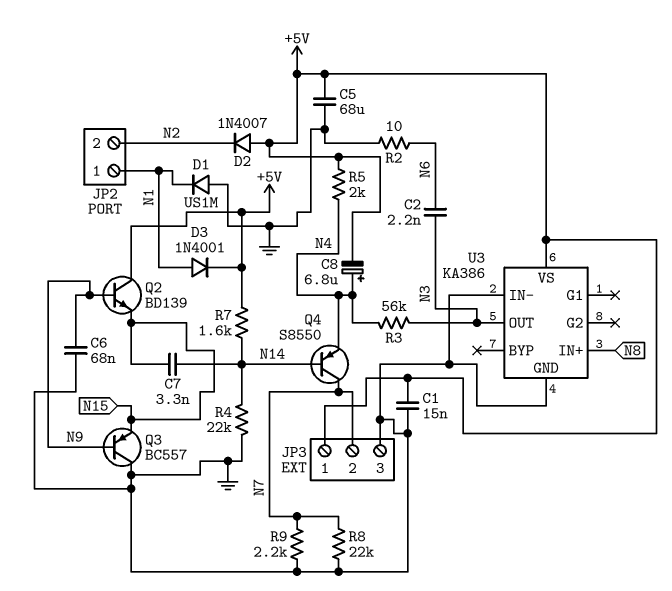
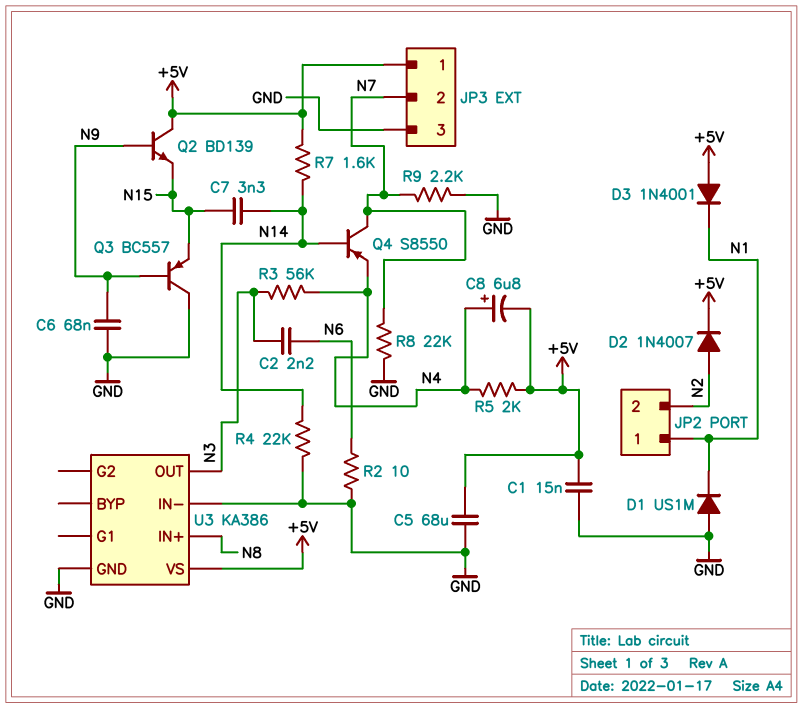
D2: diode 1N4007 (A +5V, K N2) -> diode 1N4007 (A N2, K +5V)
D3: diode 1N4001 (A N1, K +5V) -> diode 1N4001 (A +5V, K N1)

